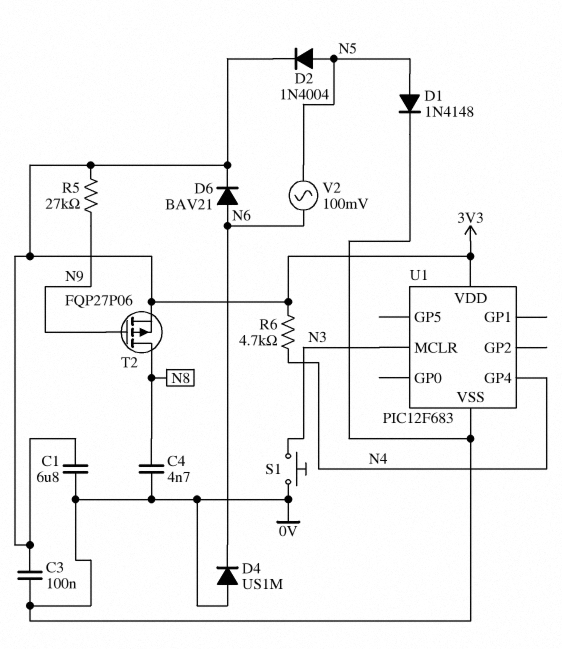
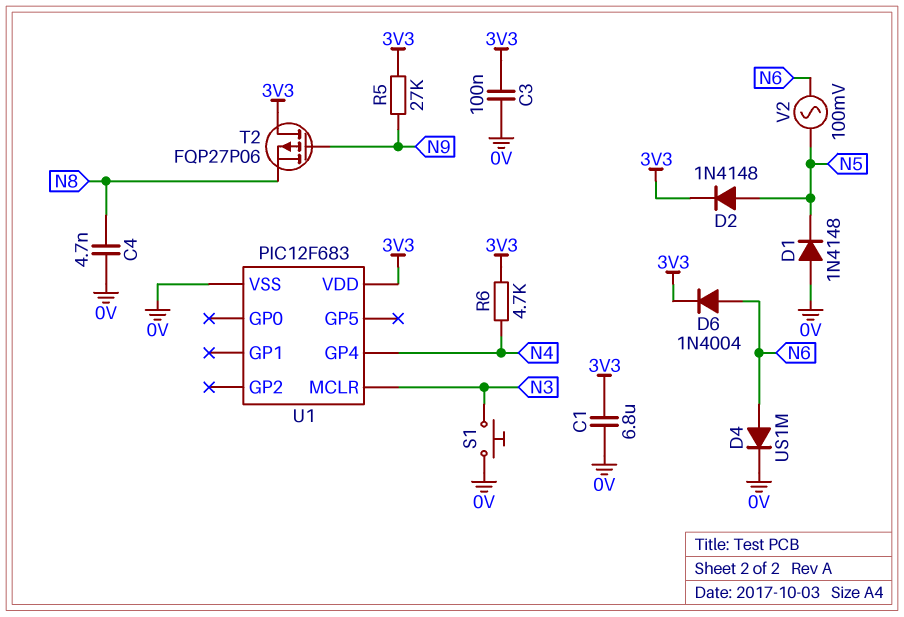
D1: diode 1N4148 (A N5, K 0V) -> diode 1N4148 (A 0V, K N5)
D2: diode 1N4004 (A N5, K 3V3) -> diode 1N4148 (A N5, K 3V3)
D4: diode US1M (A 0V, K N6) -> diode US1M (A N6, K 0V)
D6: diode BAV21 (A N6, K 3V3) -> diode 1N4004 (A N6, K 3V3)
T2: PMOS FQP27P06 (G N9, D N8, S 3V3) -> PMOS FQP27P06 (G N9, D 3V3, S N8)

